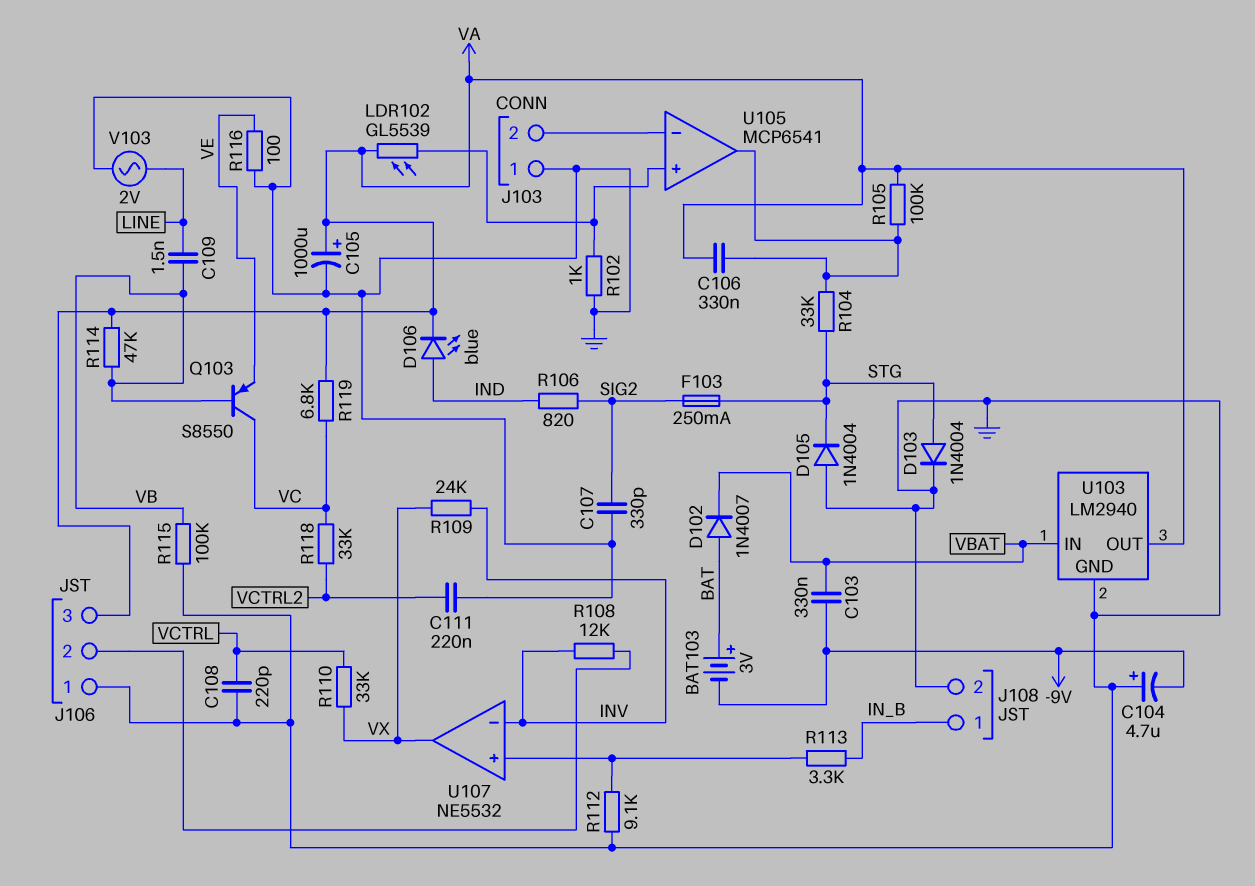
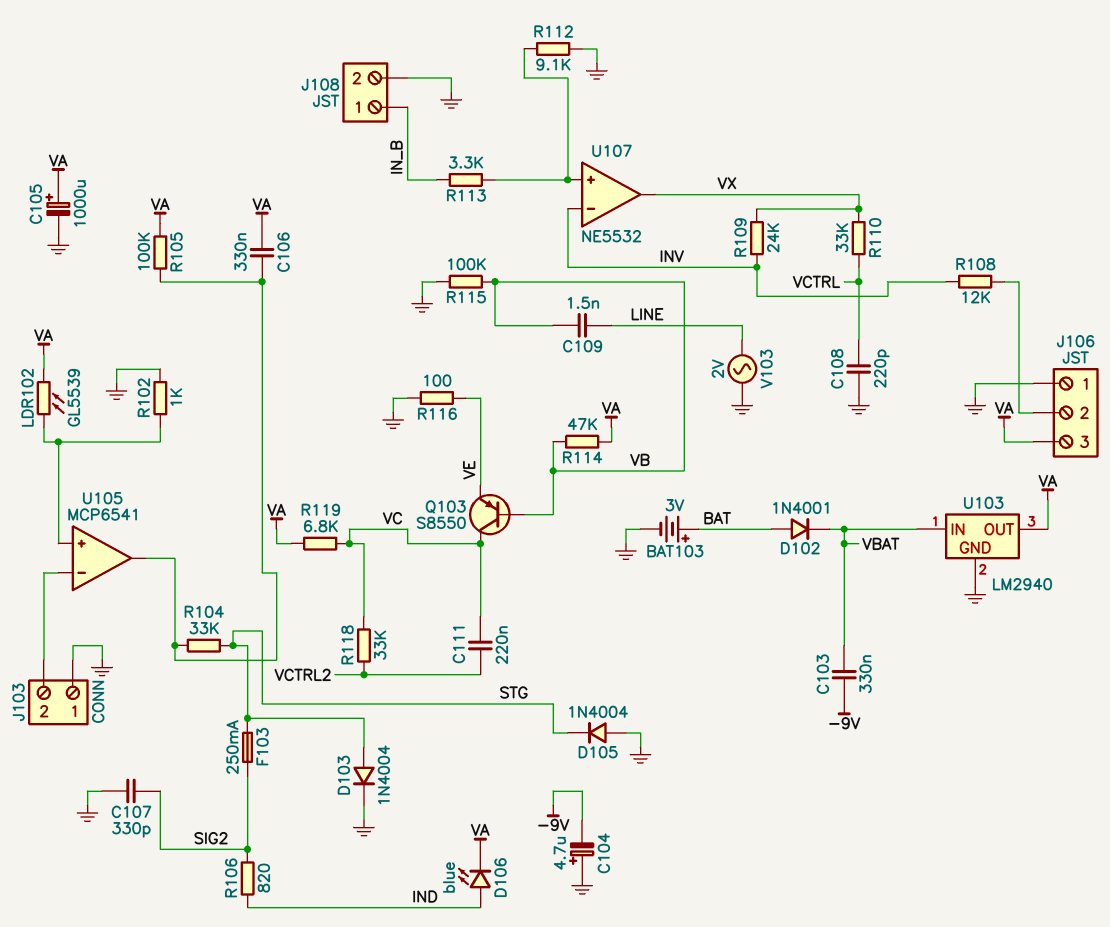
BAT103: 3V (plus BAT, minus -9V) -> 3V (plus BAT, minus GND)
C111: 220nF (GND, VCTRL2) -> 220nF (VC, VCTRL2)
D102: diode 1N4007 (A BAT, K VBAT) -> diode 1N4001 (A BAT, K VBAT)

